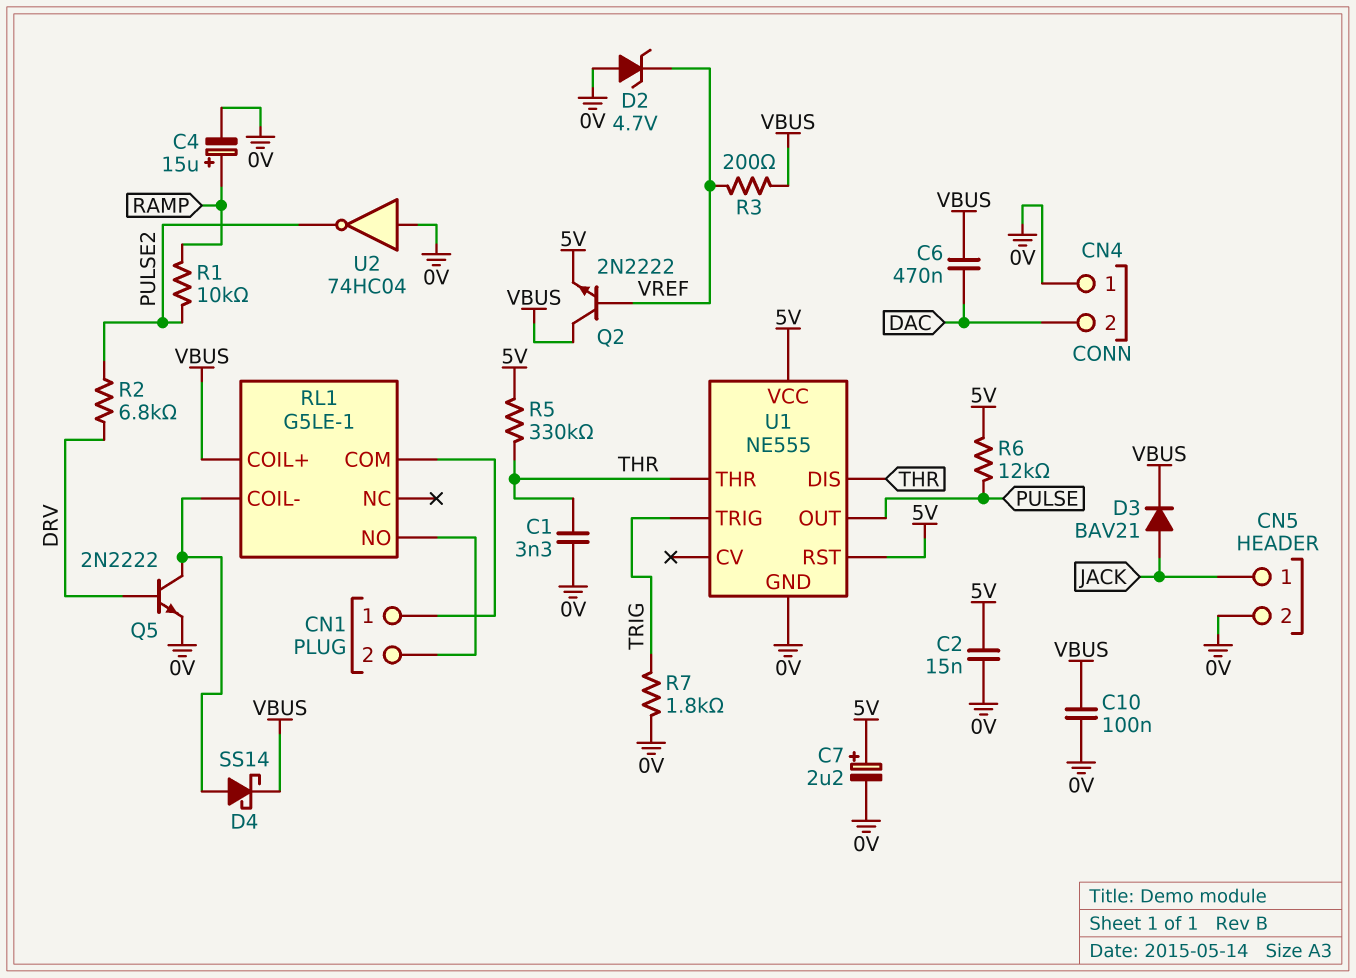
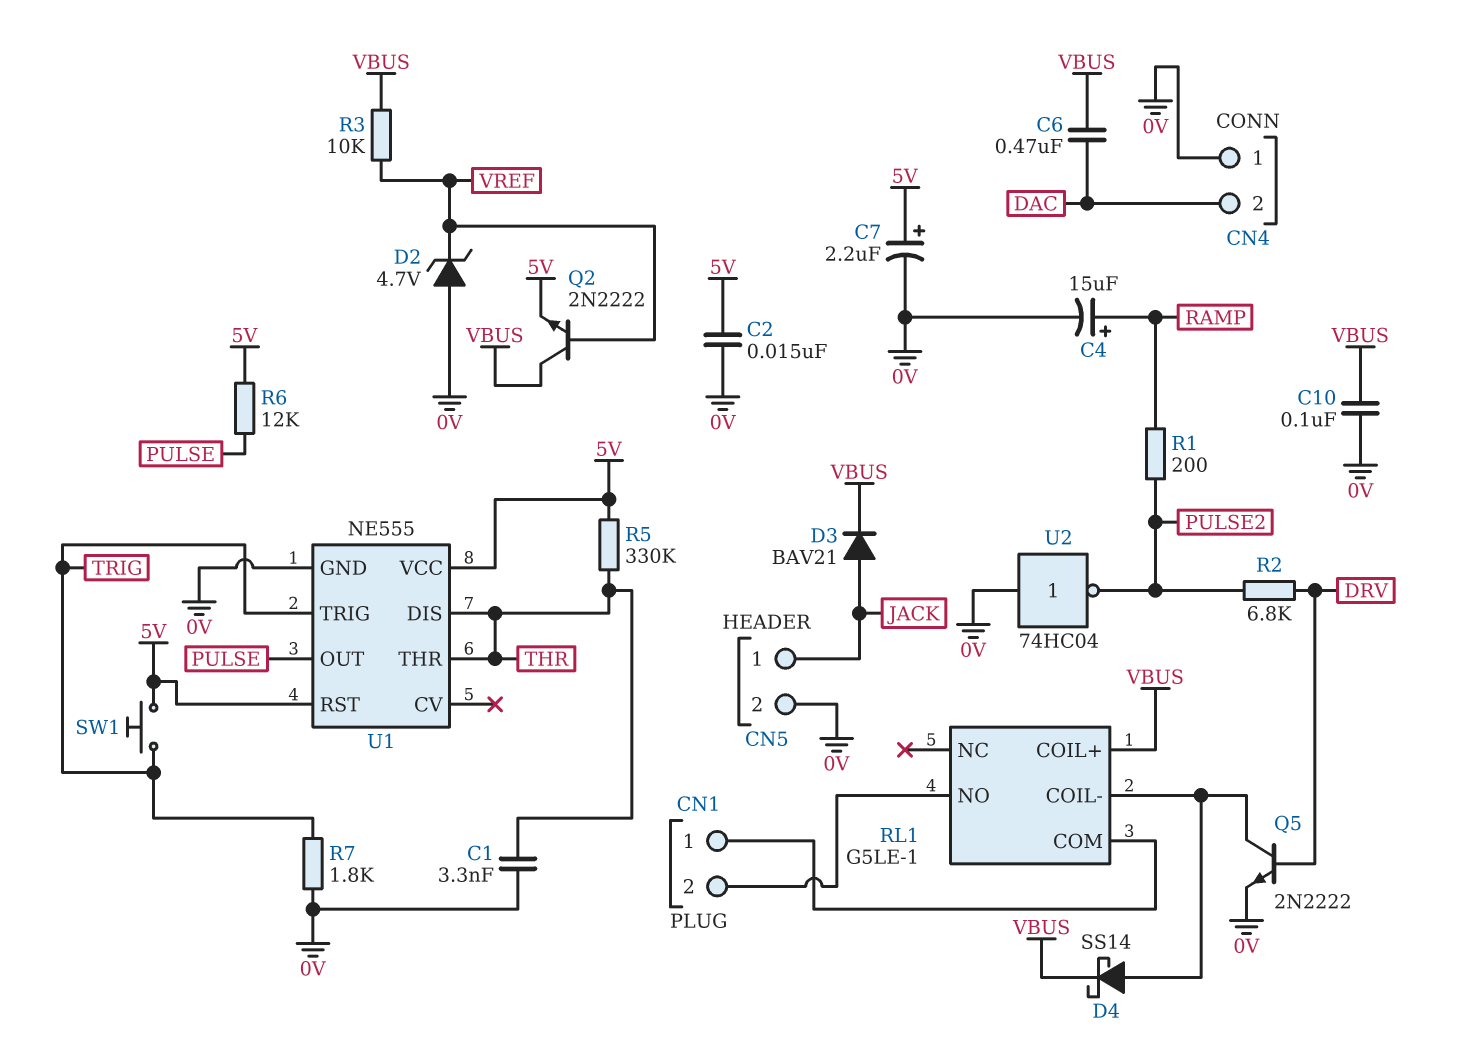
R1: 10k (PULSE2, RAMP) -> 200 (PULSE2, RAMP)
R3: 200 (VBUS, VREF) -> 10k (VBUS, VREF)
SW1: none -> button (5V, TRIG)

